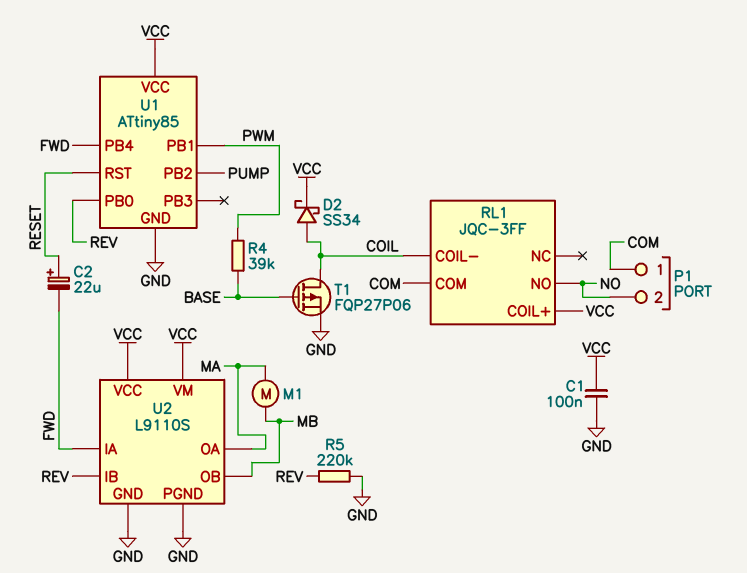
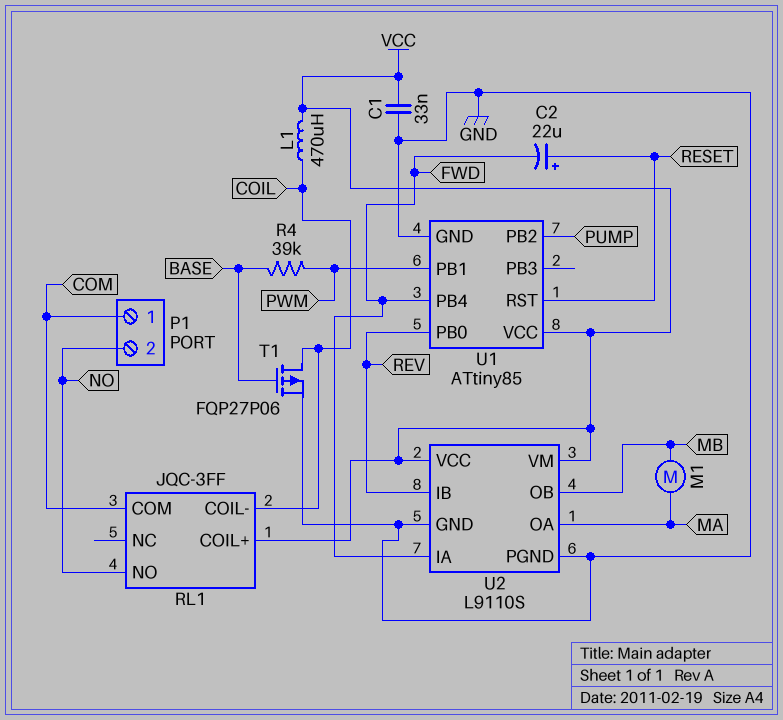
C1: 100nF (GND, VCC) -> 33nF (GND, VCC)
D2: schottky SS34 (A COIL, K VCC) -> none
L1: none -> 470uH (COIL, VCC)
R5: 220k (GND, REV) -> none

